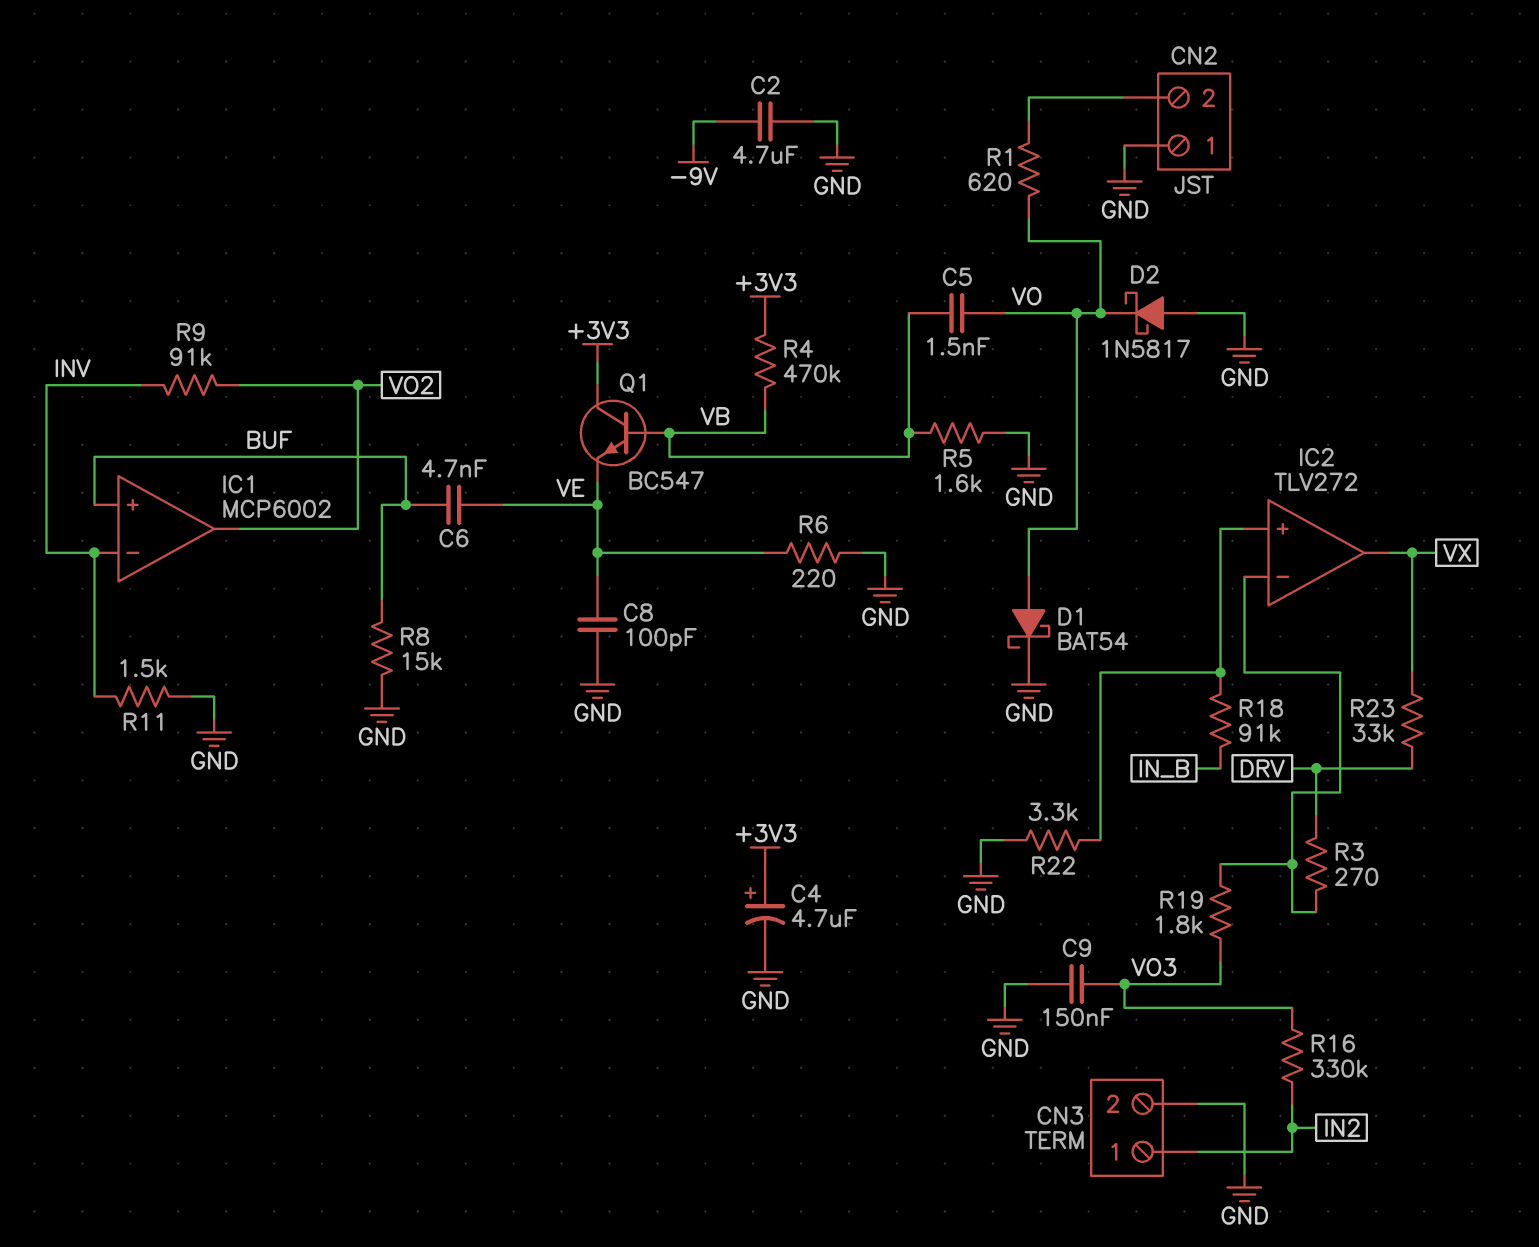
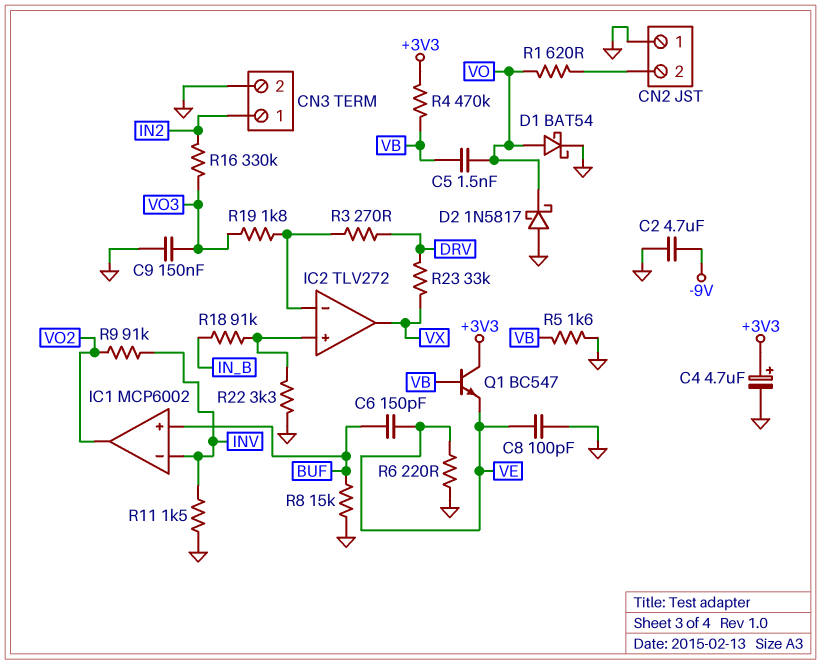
C6: 4.7nF (BUF, VE) -> 150pF (BUF, VE)

